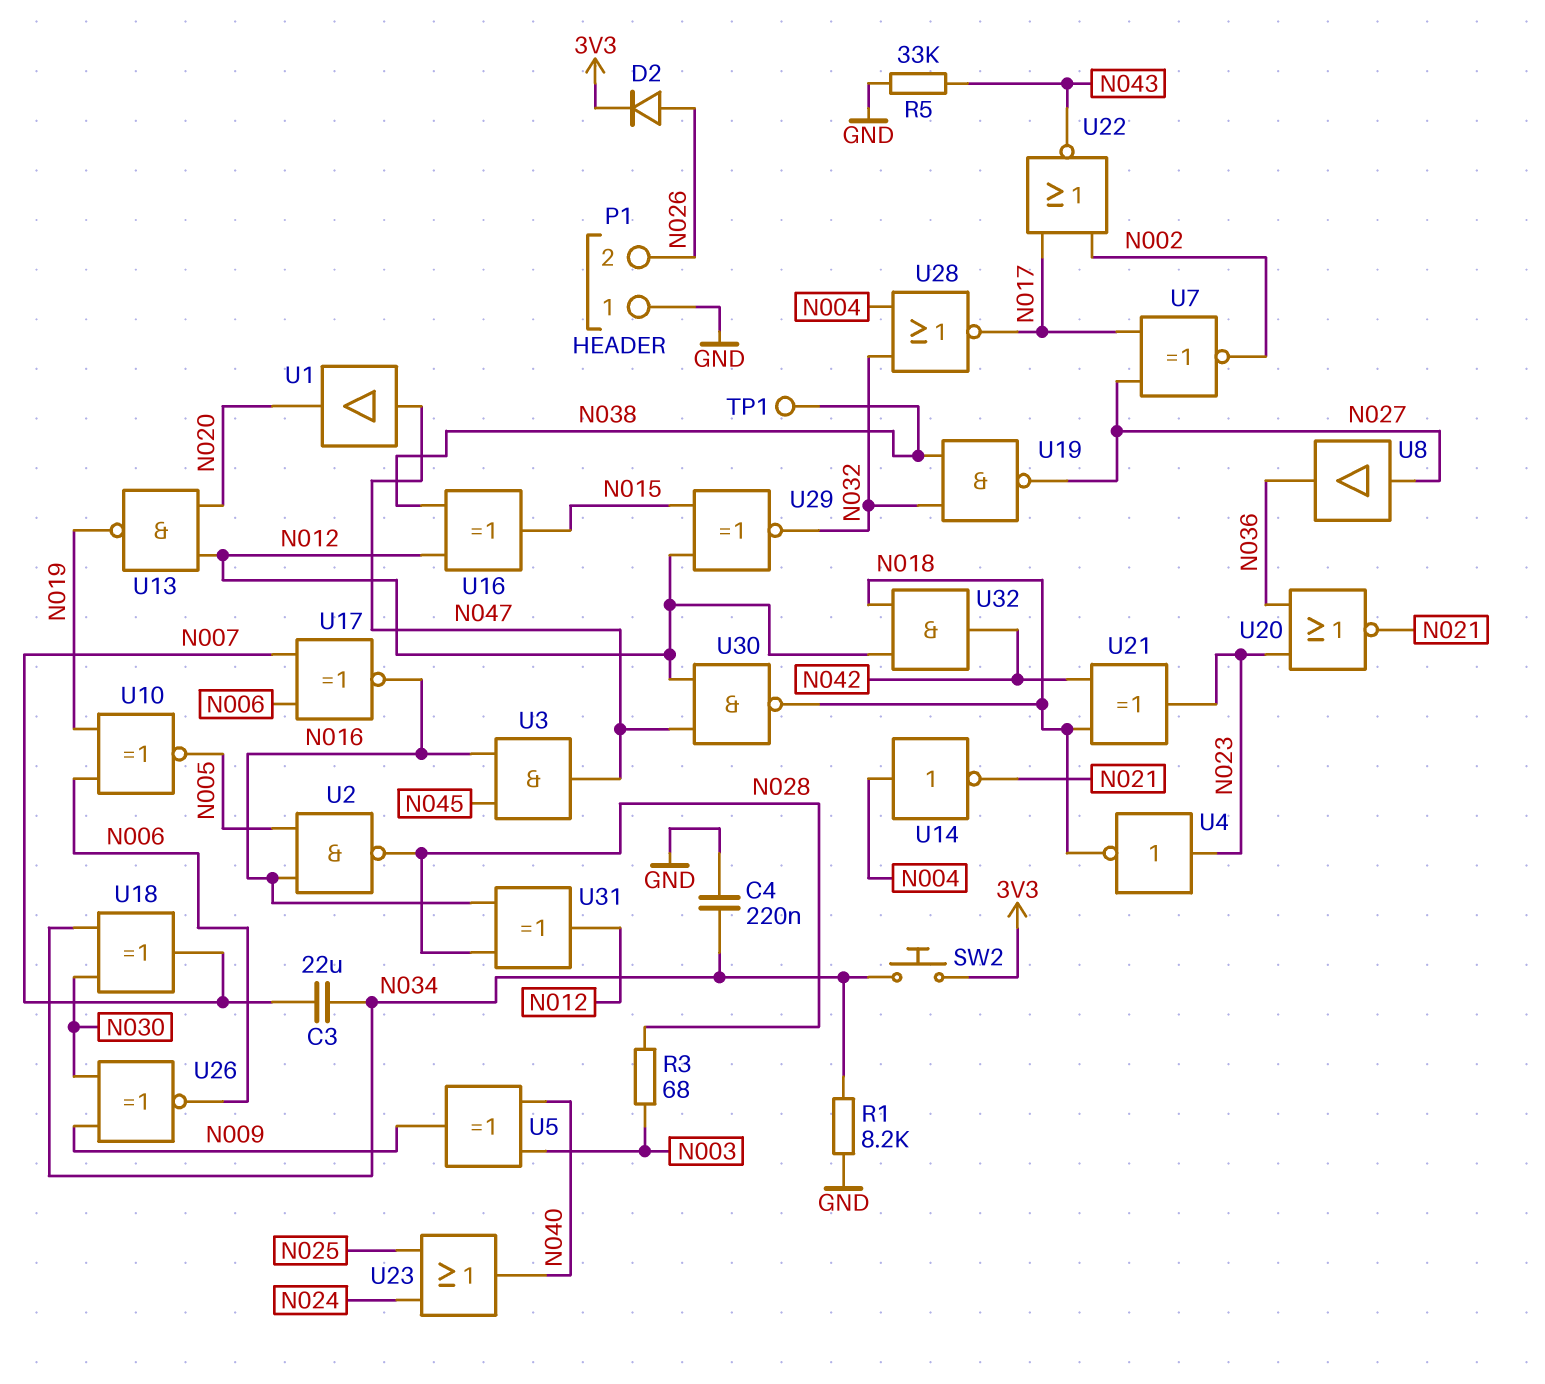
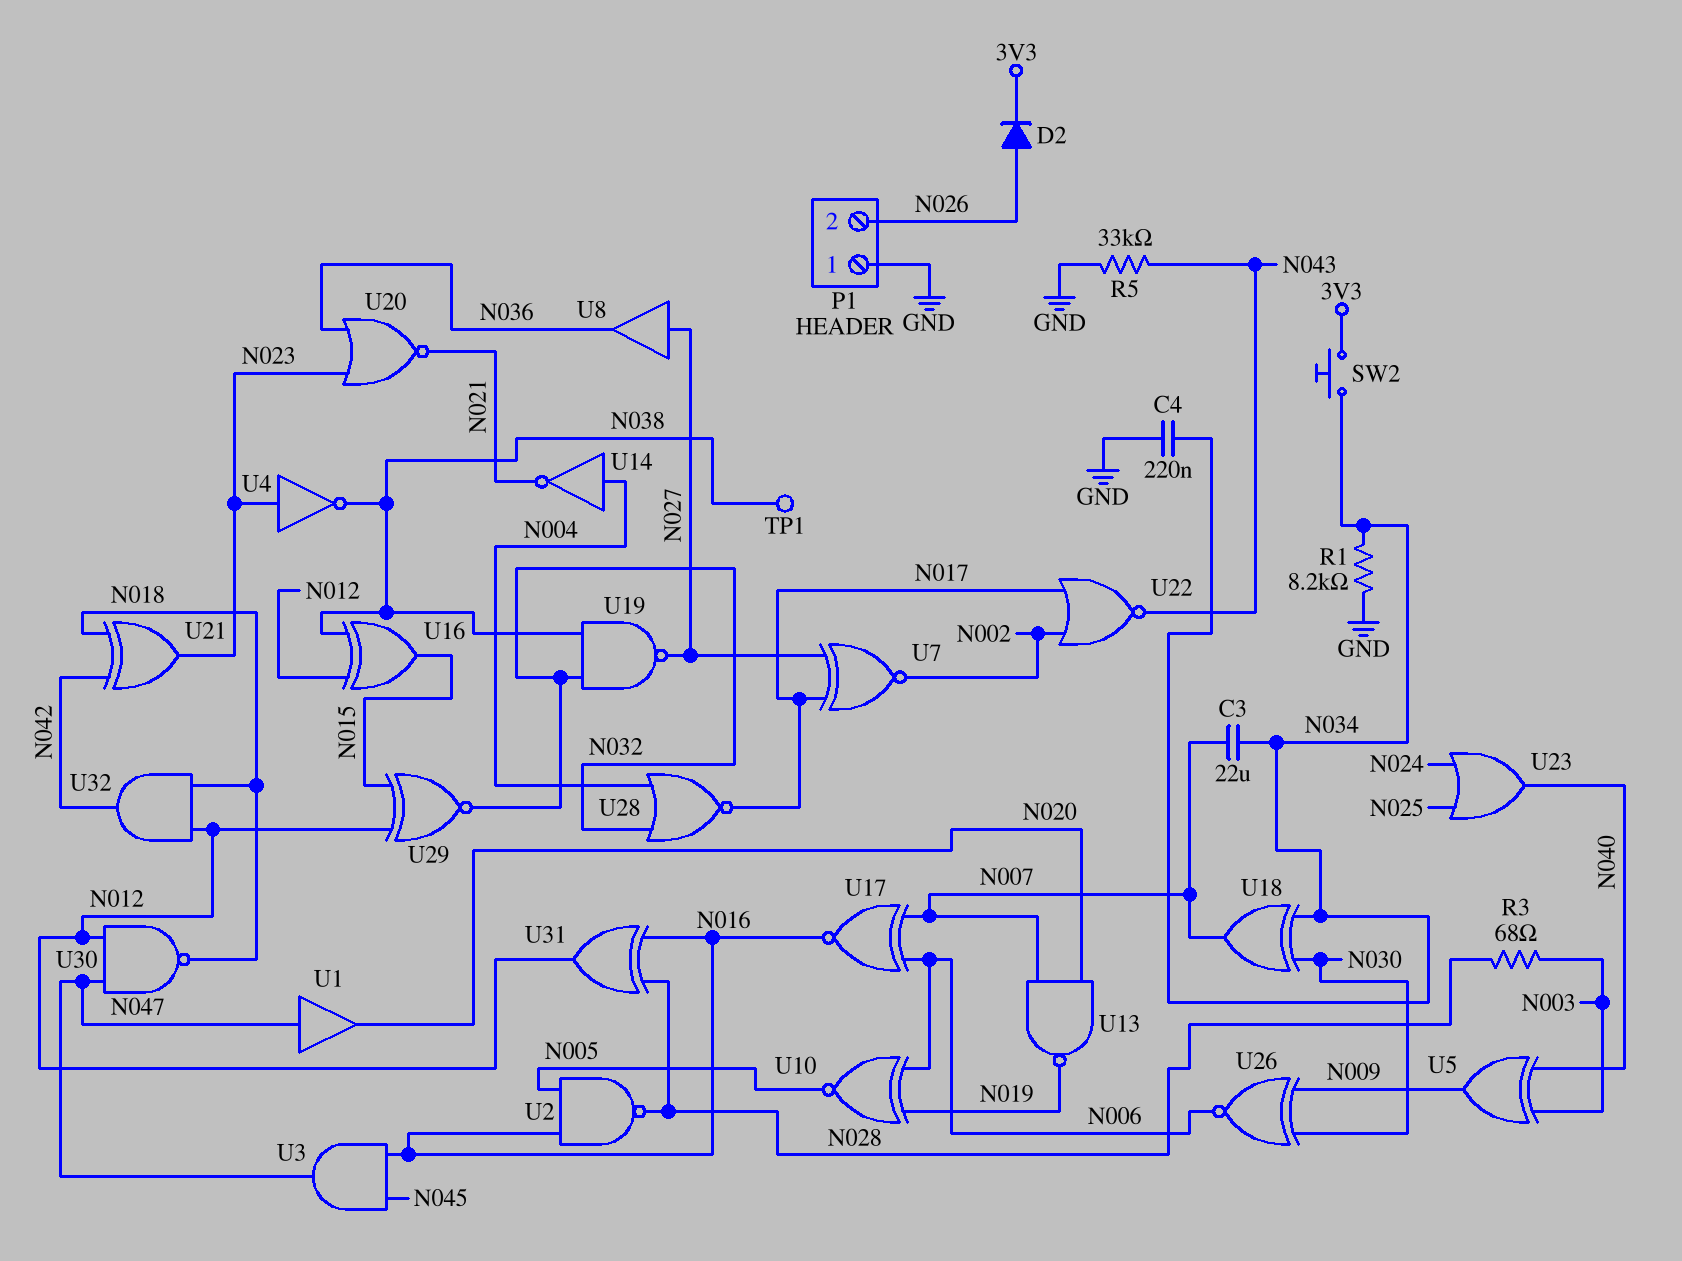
U4: NOT (in N023, out N018) -> NOT (in N023, out N038)
U13: NAND (in N012, in N020, out N019) -> NAND (in N007, in N020, out N019)

